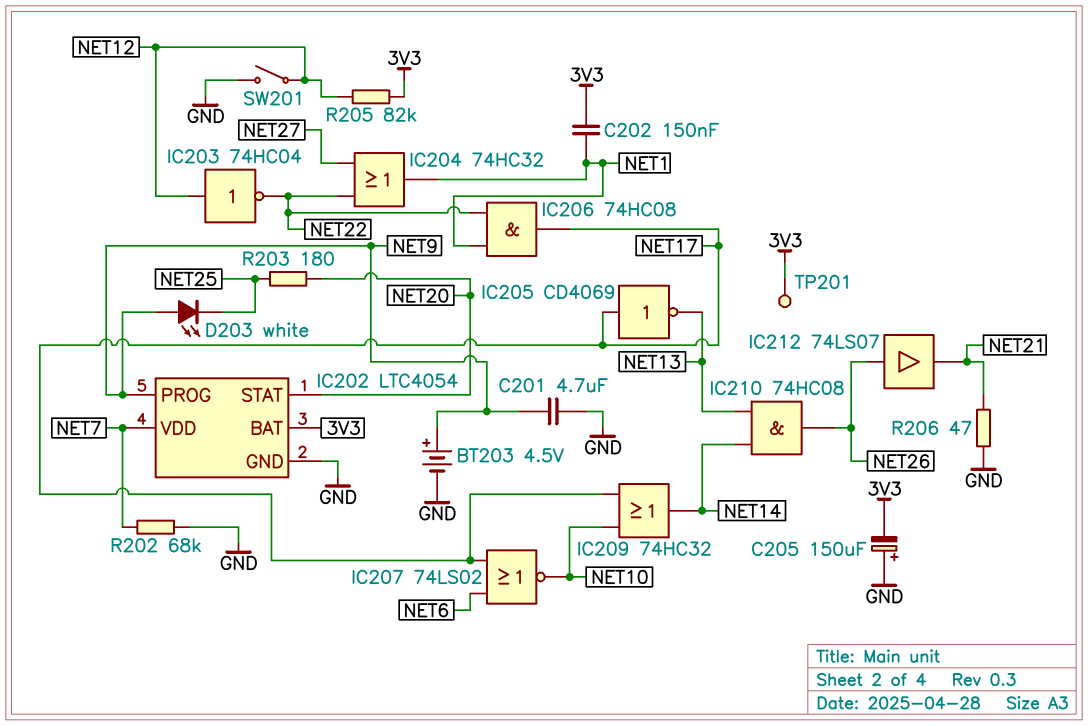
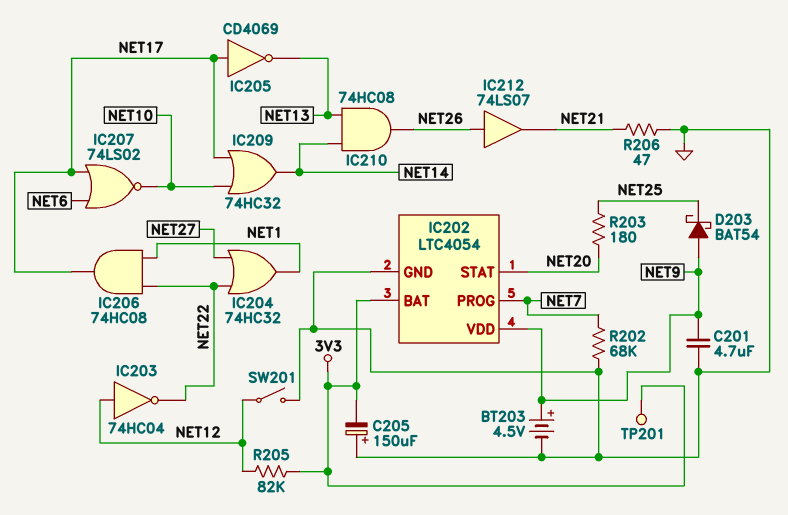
C202: 150nF (3V3, NET1) -> none
D203: LED white (A NET9, K NET25) -> schottky BAT54 (A NET9, K NET25)
IC202 pin PROG: NET9 -> NET7
IC202 pin VDD: NET7 -> NET9

